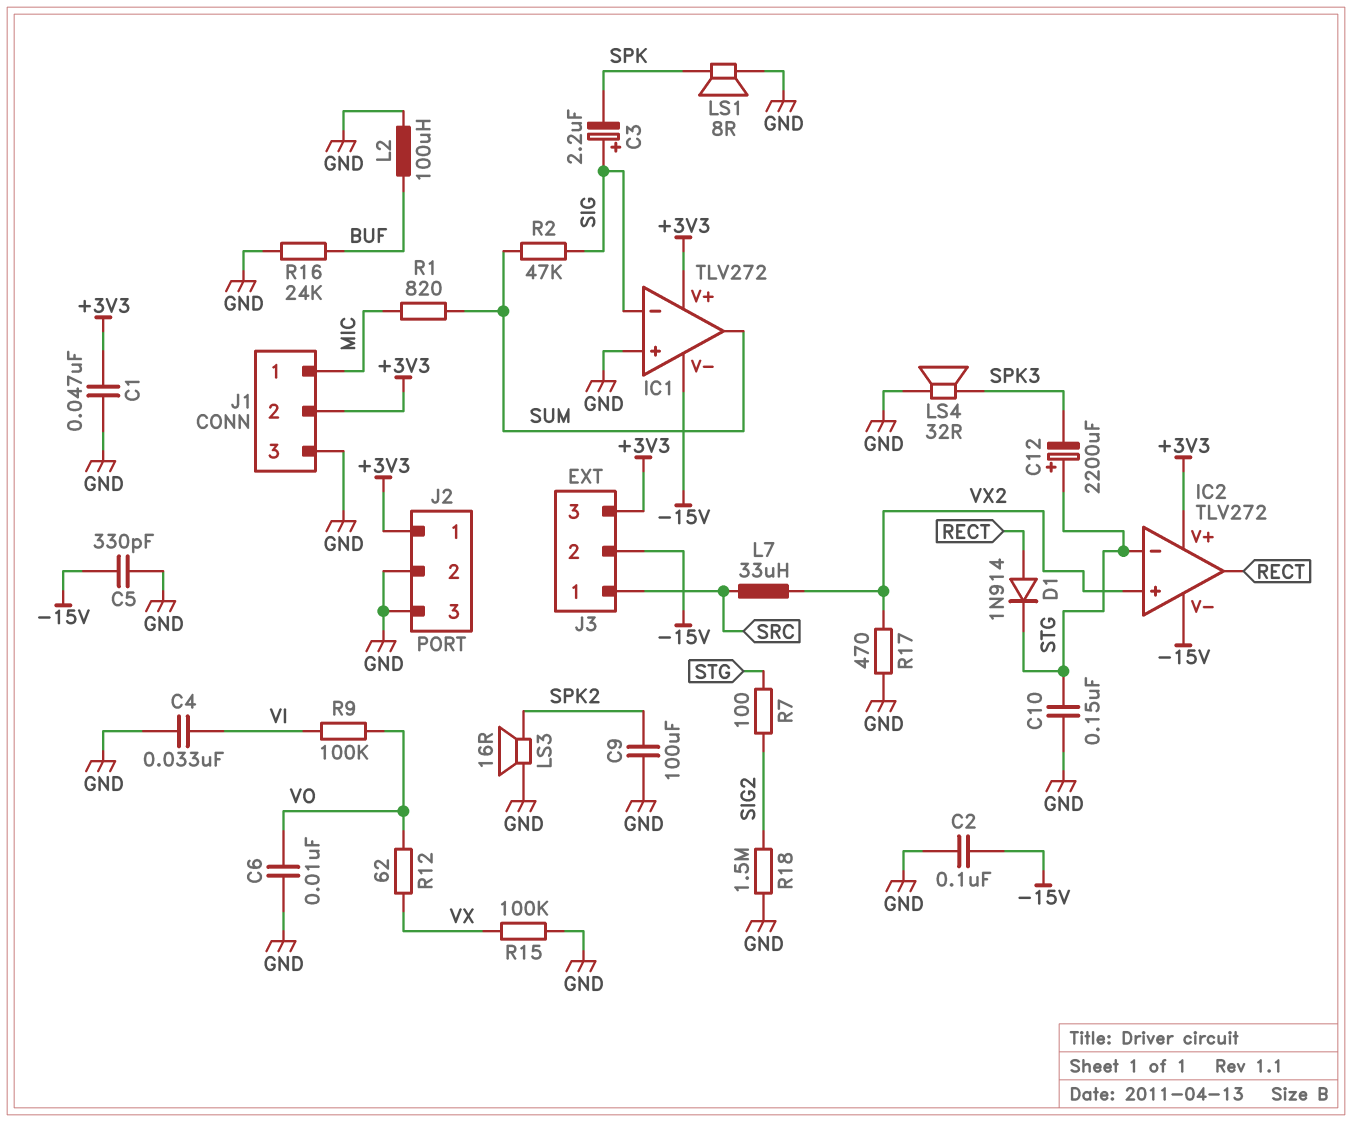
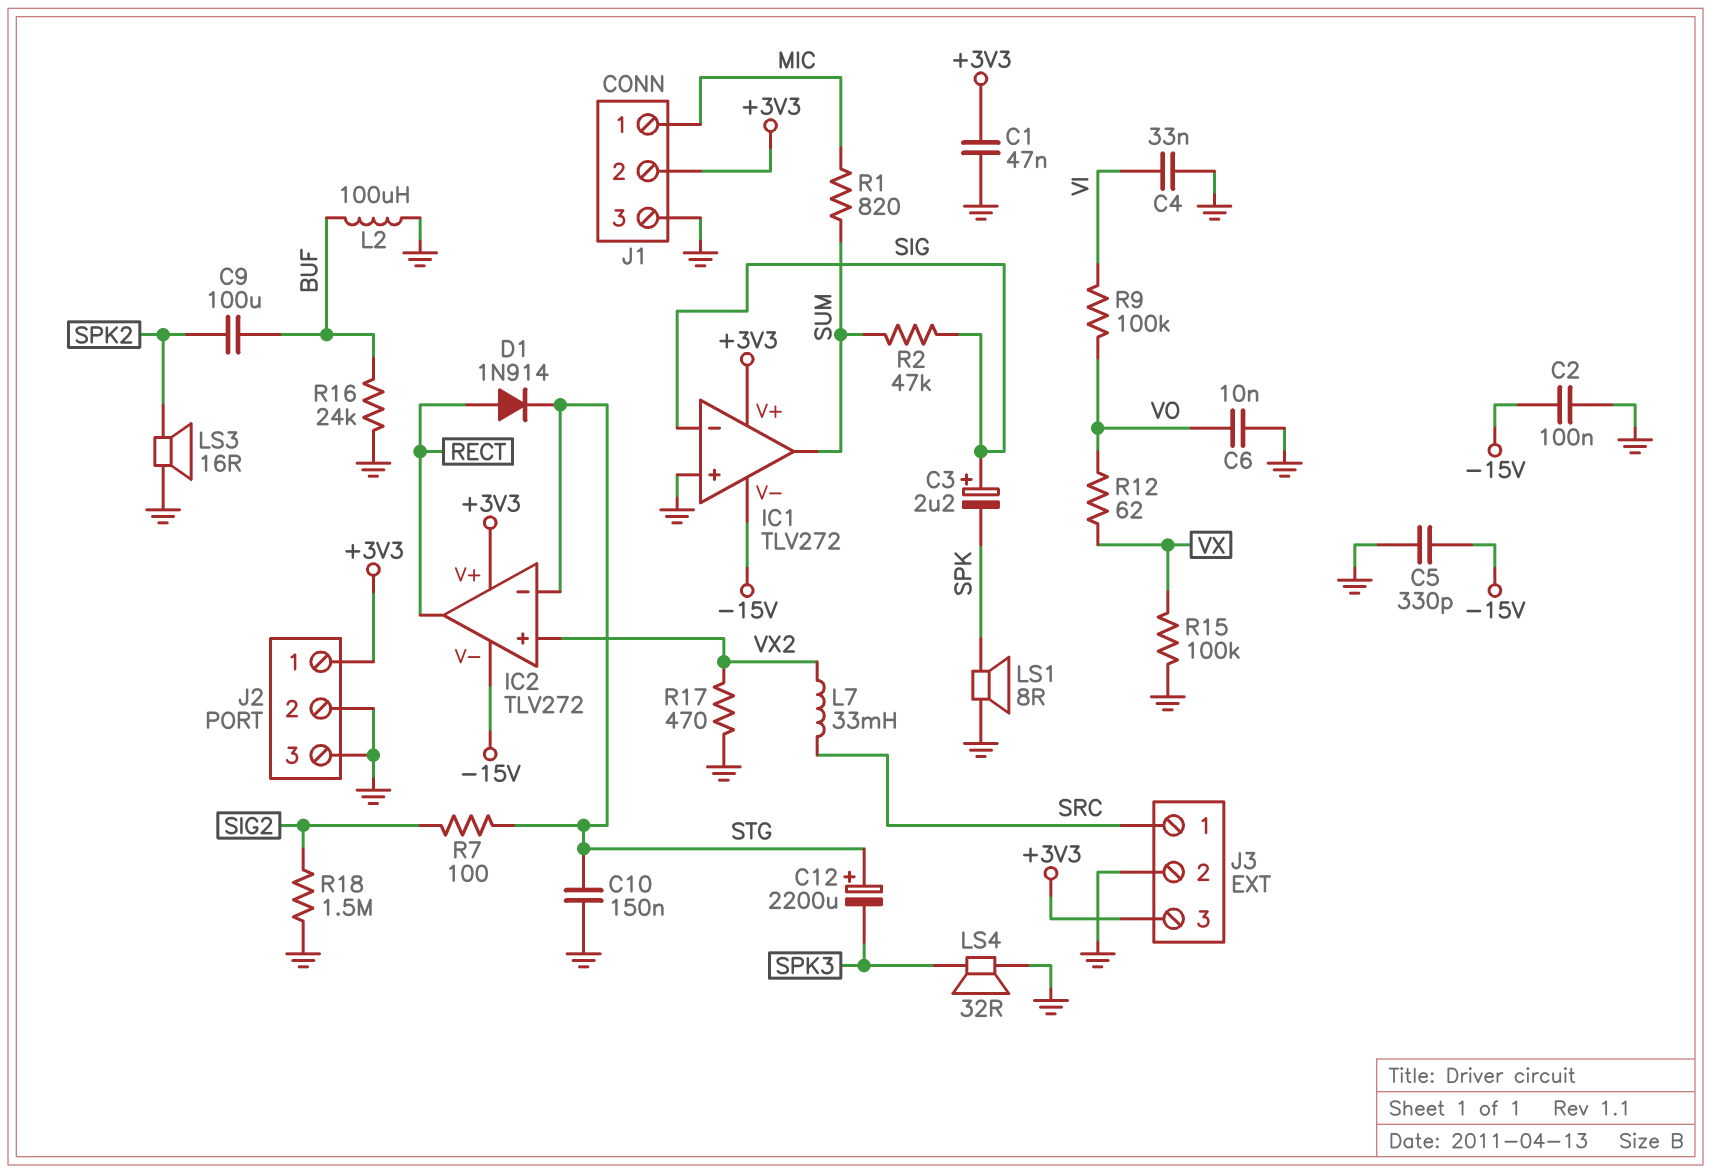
C9: 100uF (GND, SPK2) -> 100uF (BUF, SPK2)
J3 pin 2: -15V -> GND
L7: 33uH (SRC, VX2) -> 33mH (SRC, VX2)

